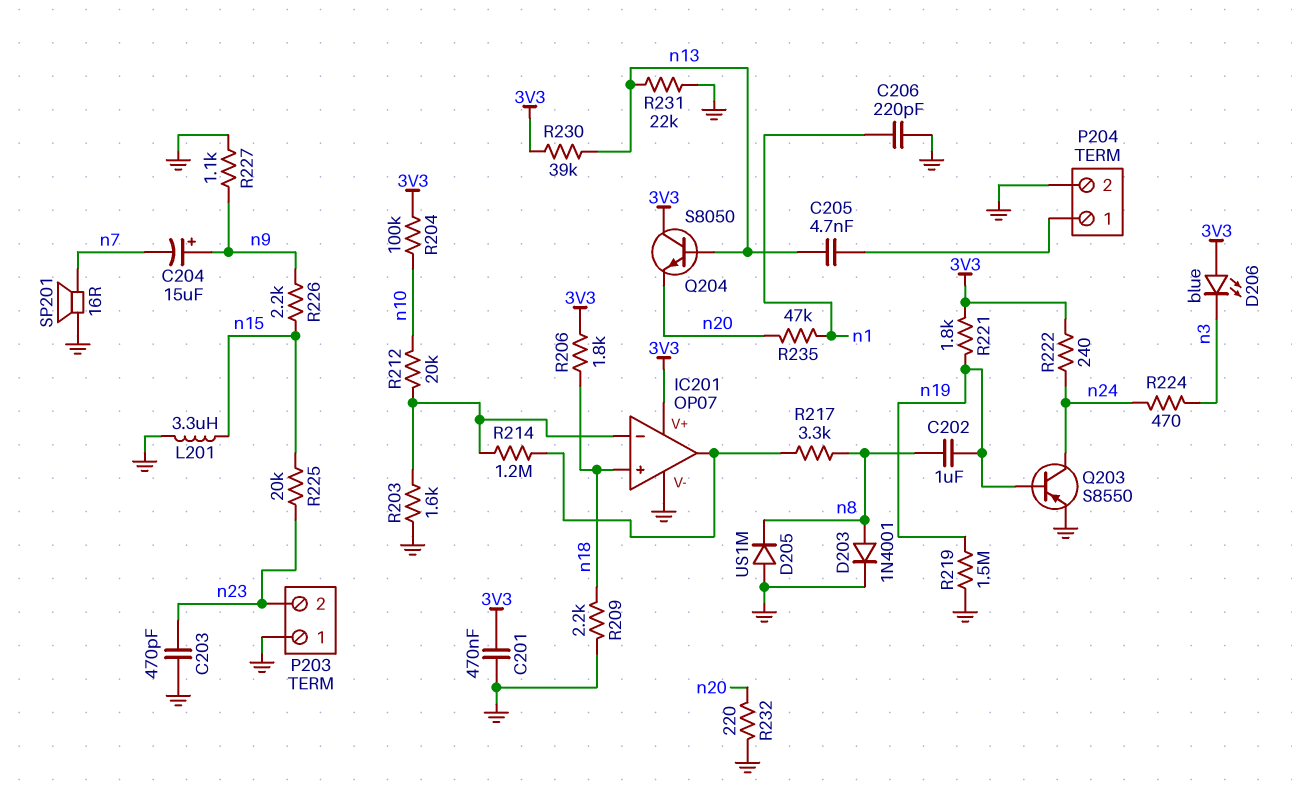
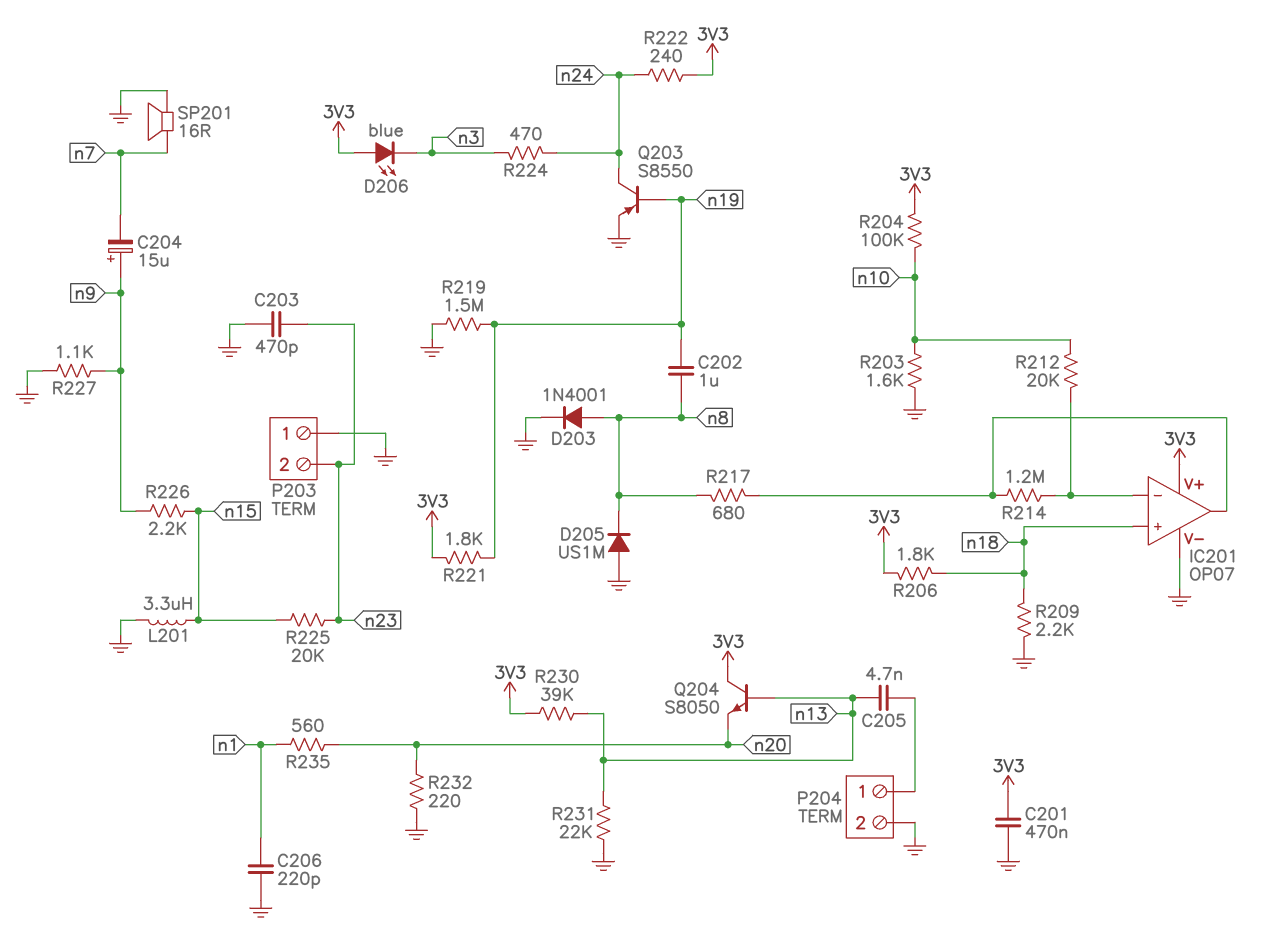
R203: 1.6k (GND, IC201/in-) -> 1.6k (GND, n10)
R217: 3.3k (IC201/out, n8) -> 680 (IC201/out, n8)
R235: 47k (n1, n20) -> 560 (n1, n20)

